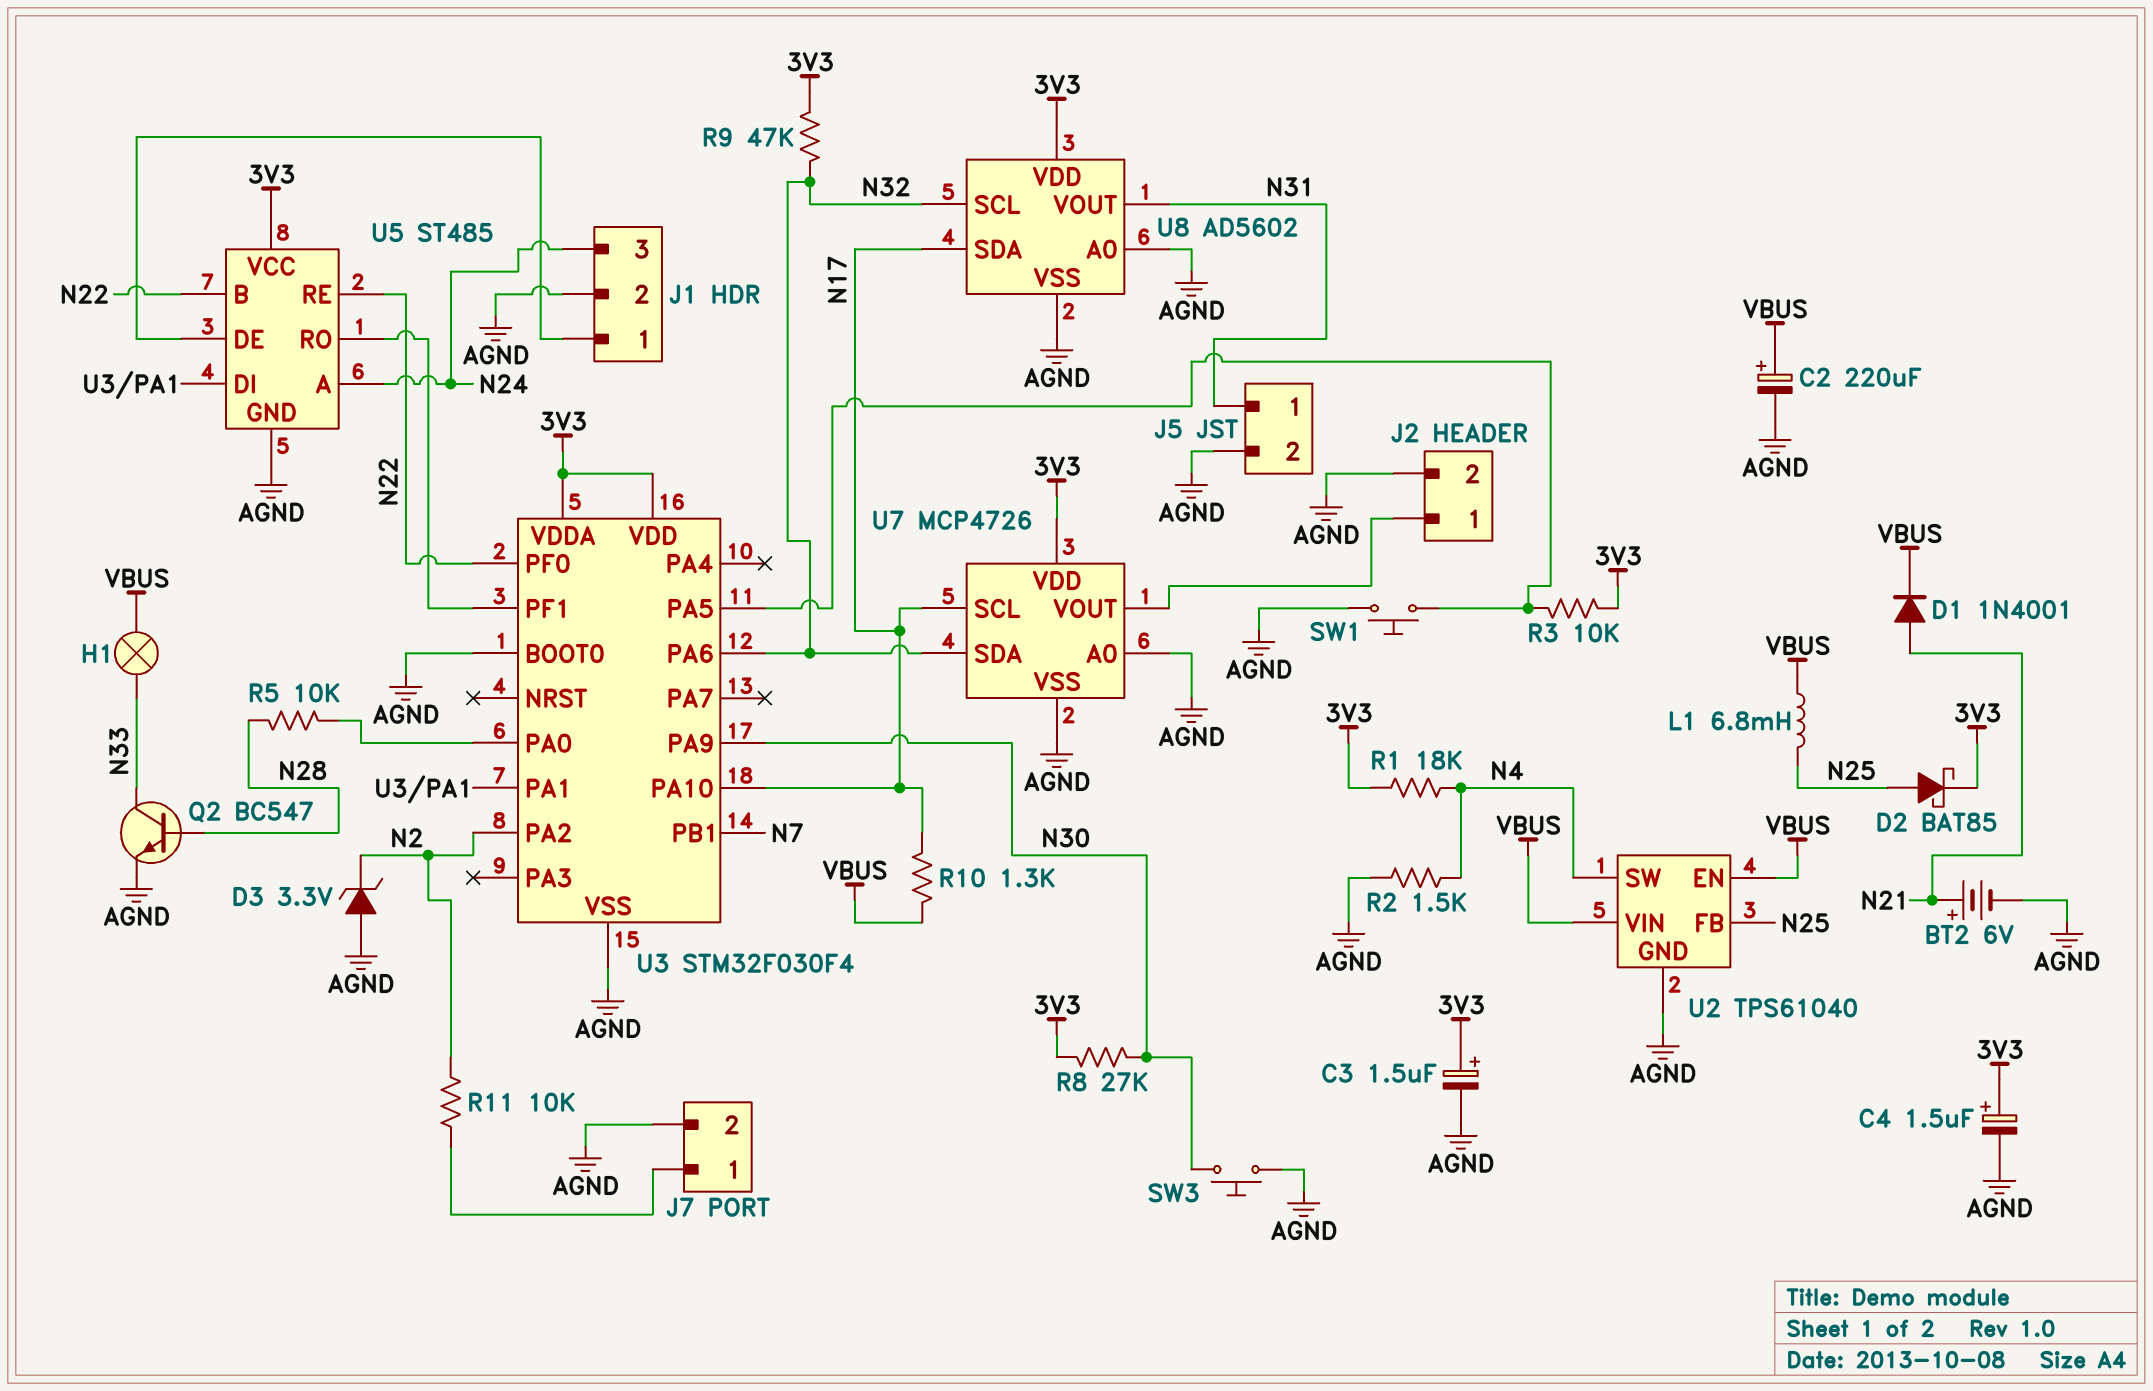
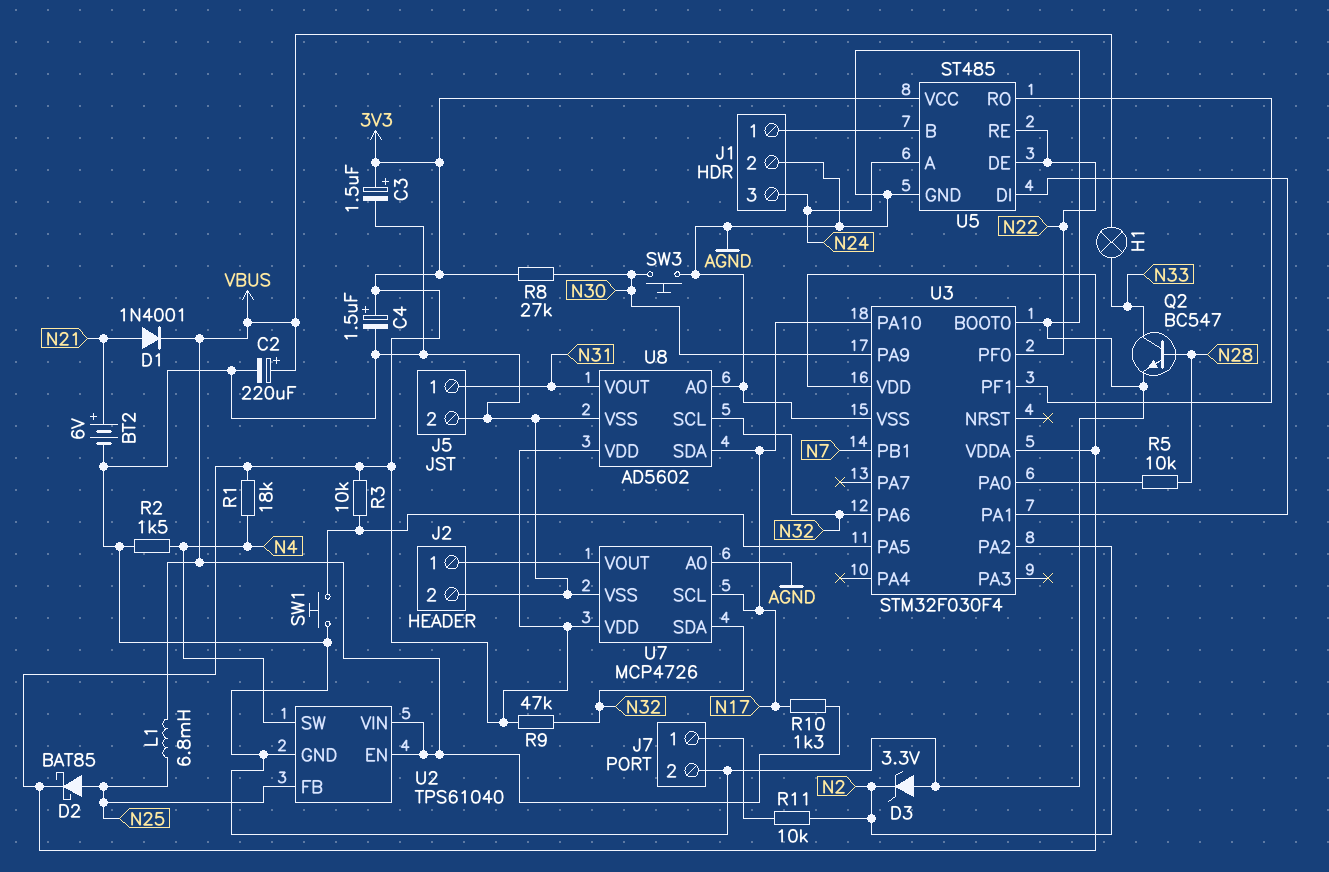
U5 pin B: N22 -> J1/1
U5 pin DE: J1/1 -> N22

